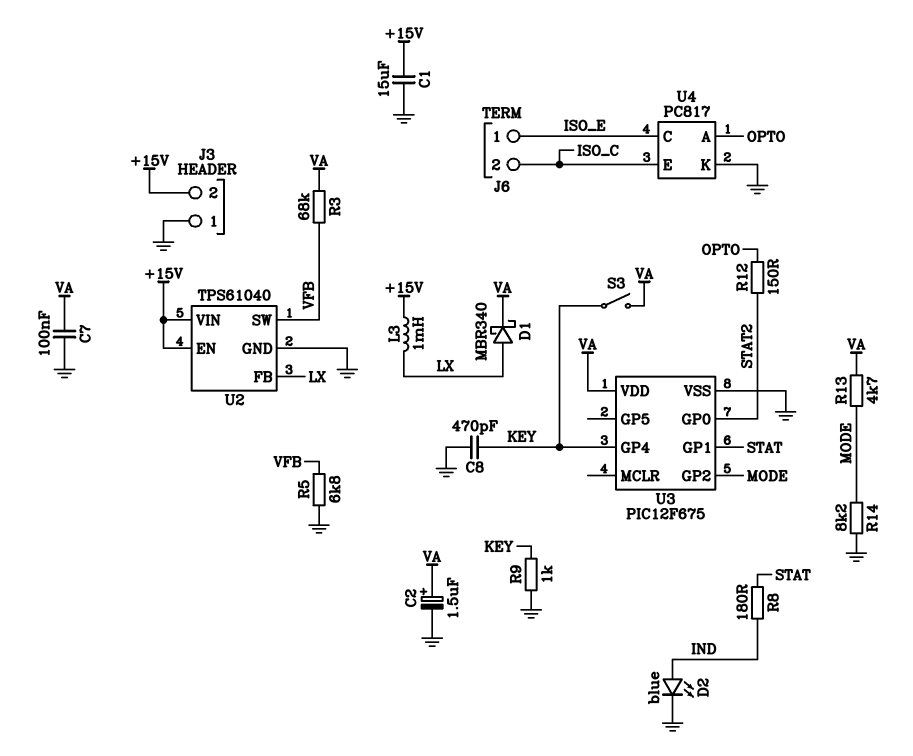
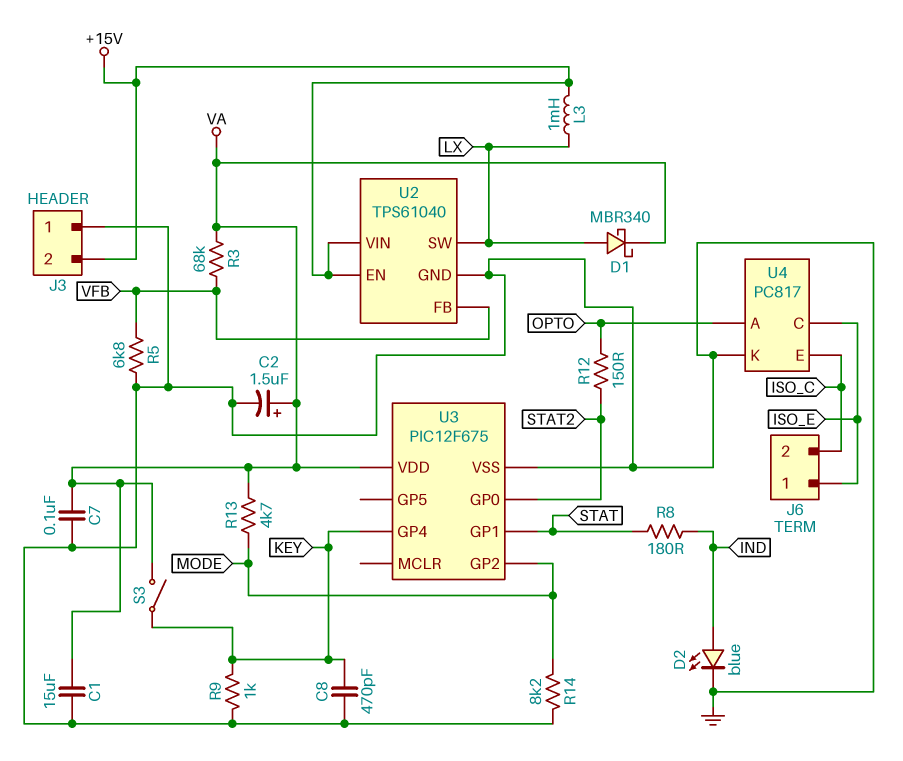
C1: 15uF (+15V, GND) -> 15uF (GND, VA)
U2 pin FB: LX -> VFB
U2 pin SW: VFB -> LX

